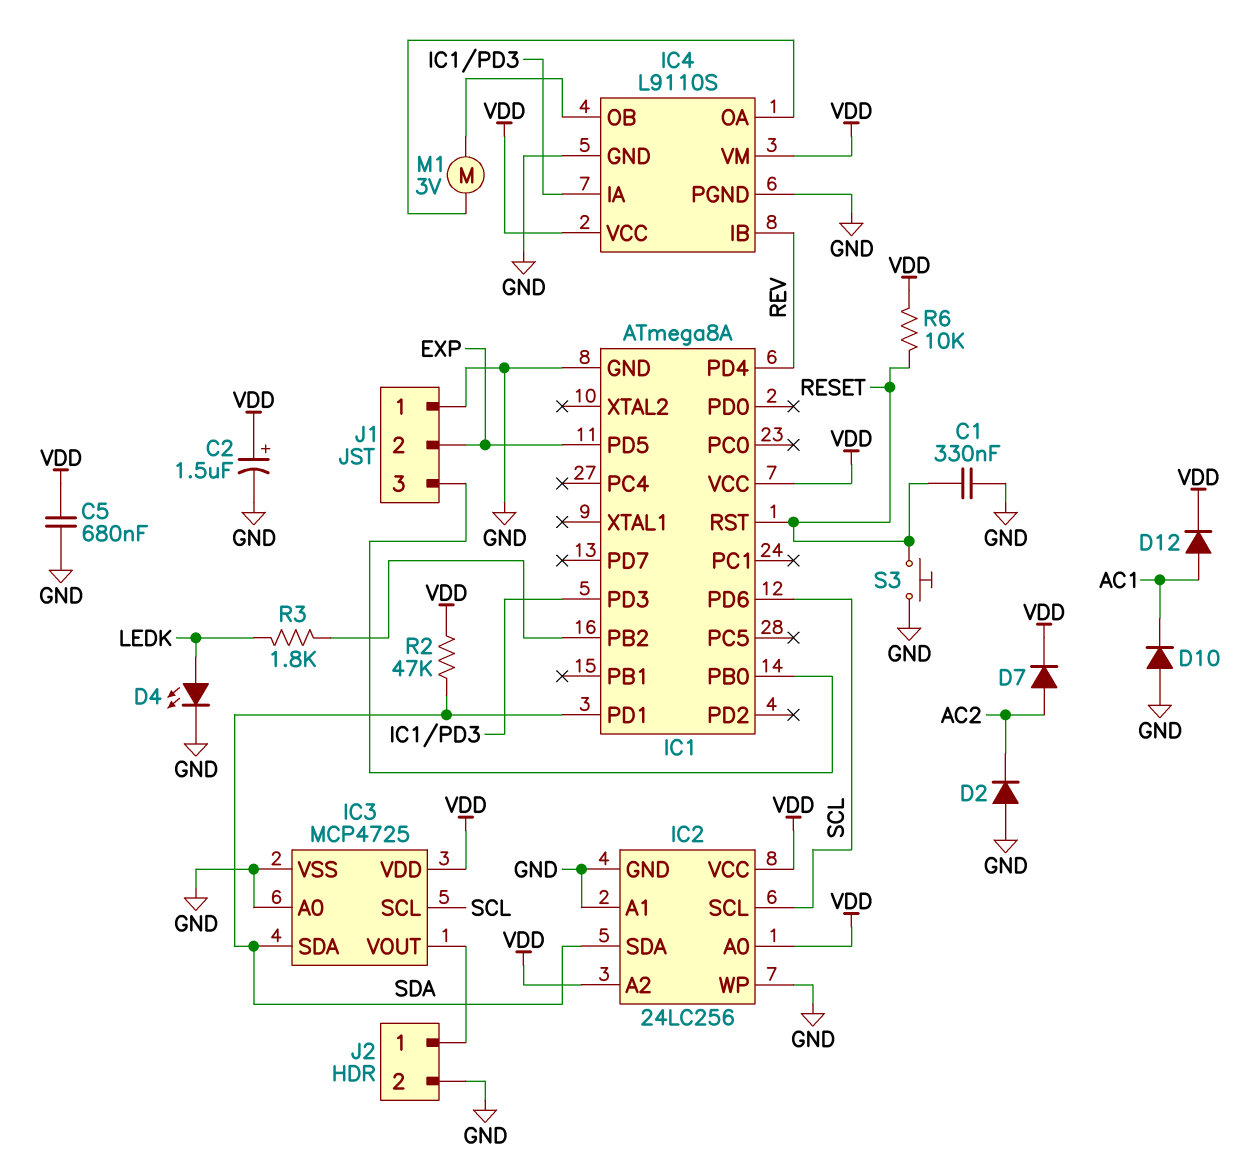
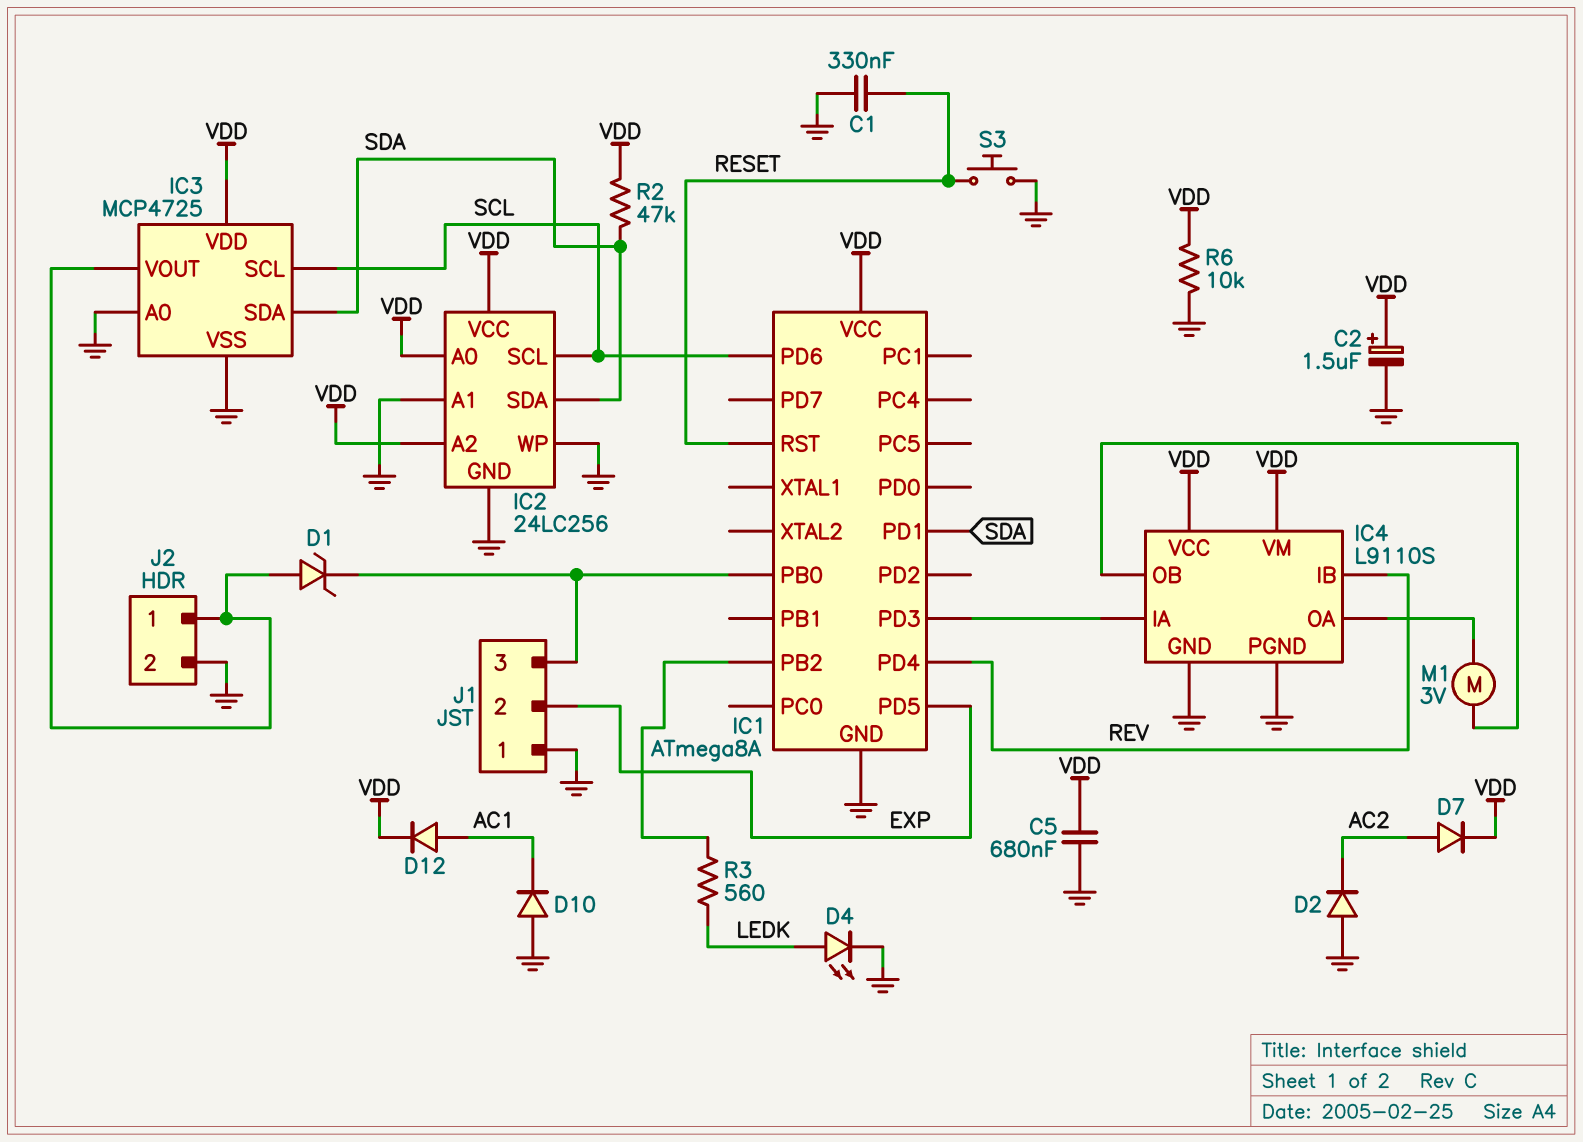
D1: none -> zener (A IC3/VOUT, K IC1/PB0)
R3: 1.8k (IC1/PB2, LEDK) -> 560 (IC1/PB2, LEDK)
R6: 10k (RESET, VDD) -> 10k (GND, VDD)

